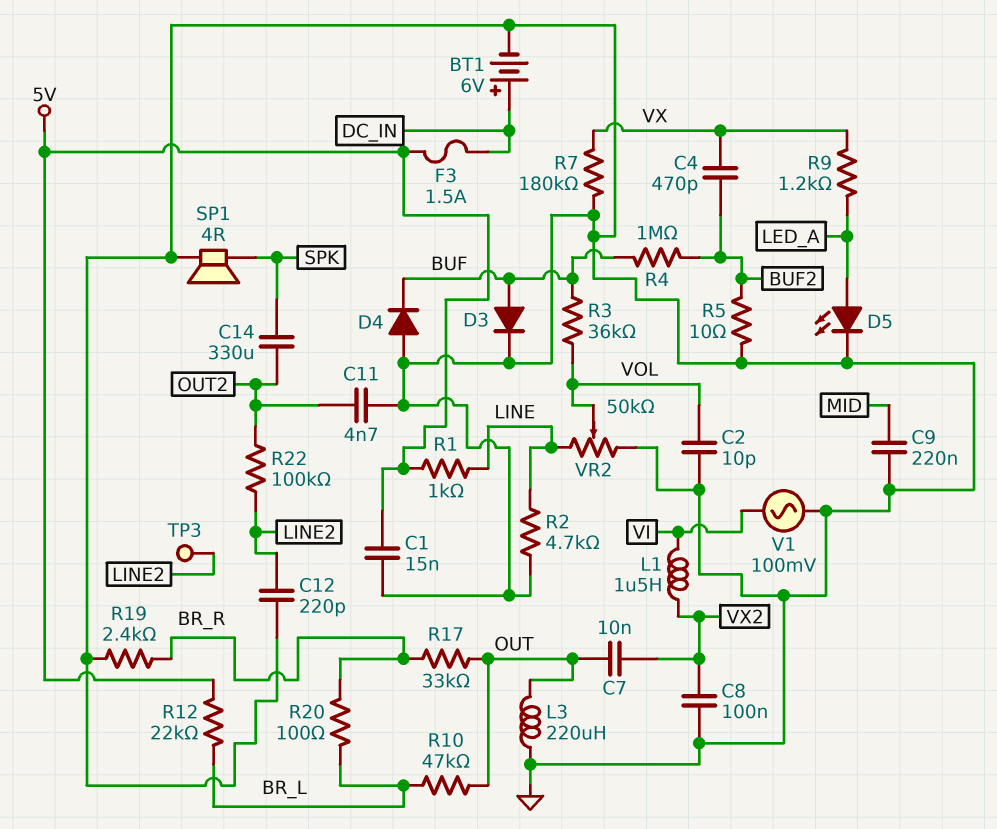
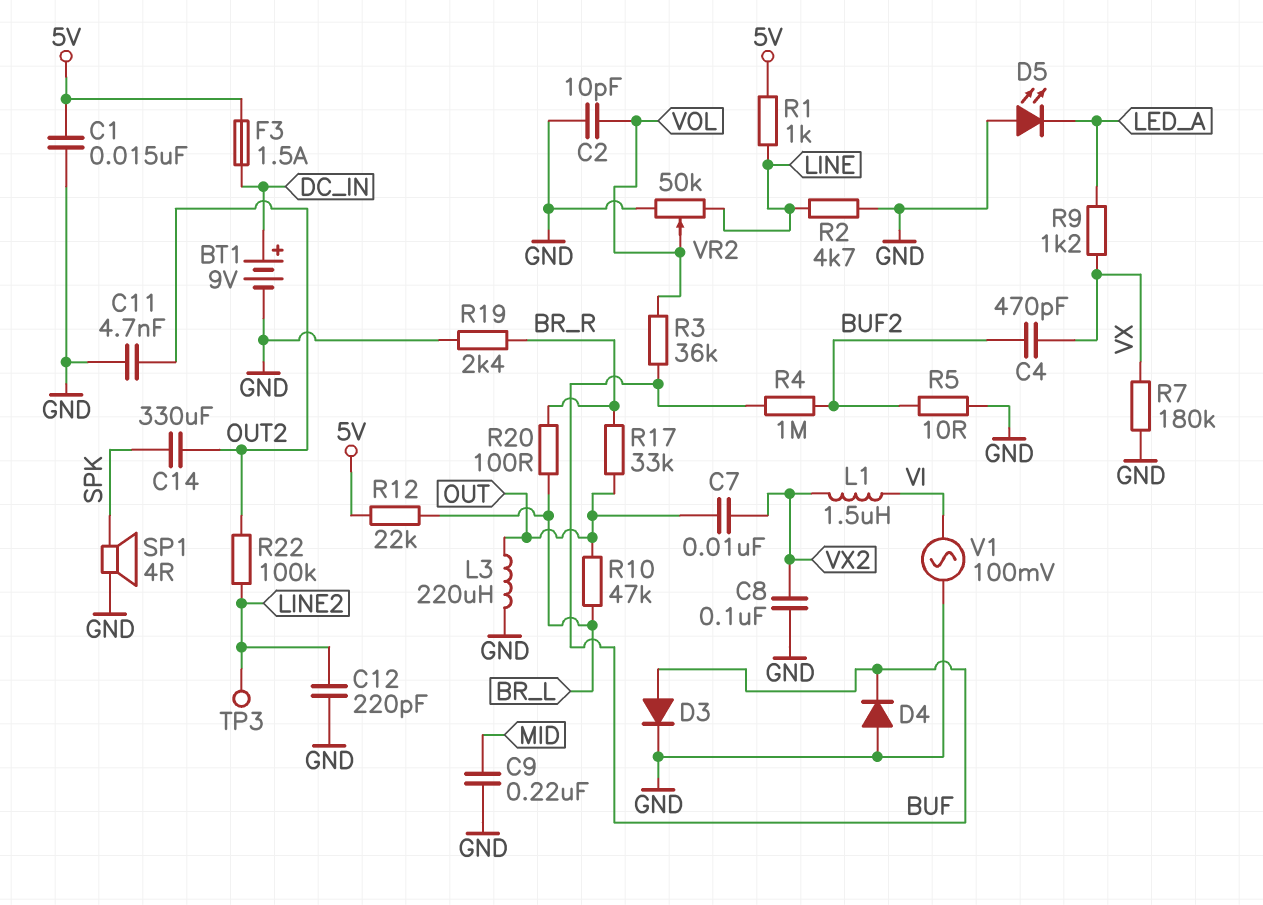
BT1: 6V (plus DC_IN, minus GND) -> 9V (plus DC_IN, minus GND)
D5: LED (A LED_A, K GND) -> LED (A GND, K LED_A)

